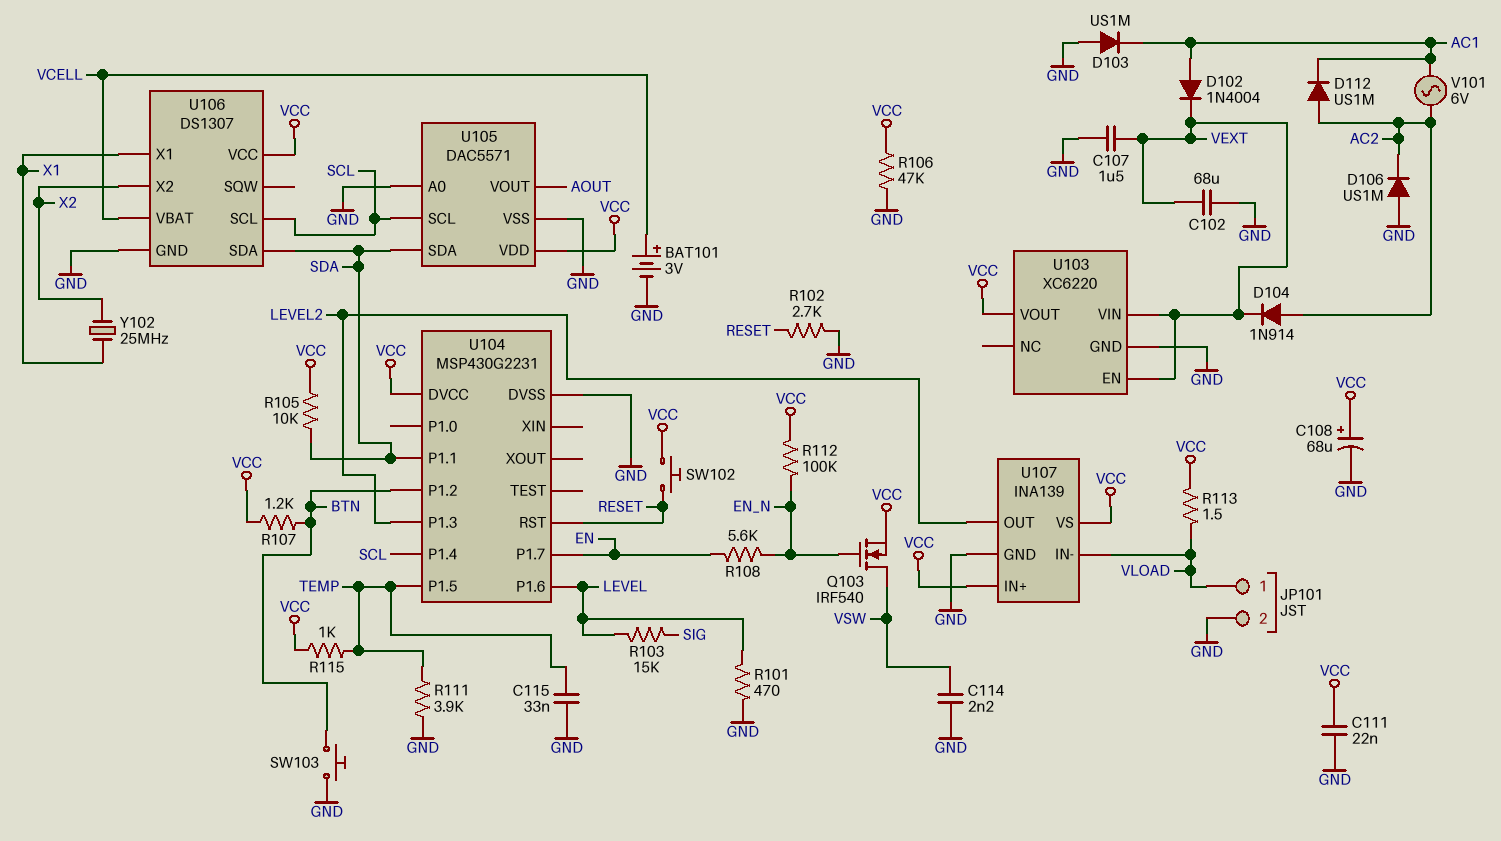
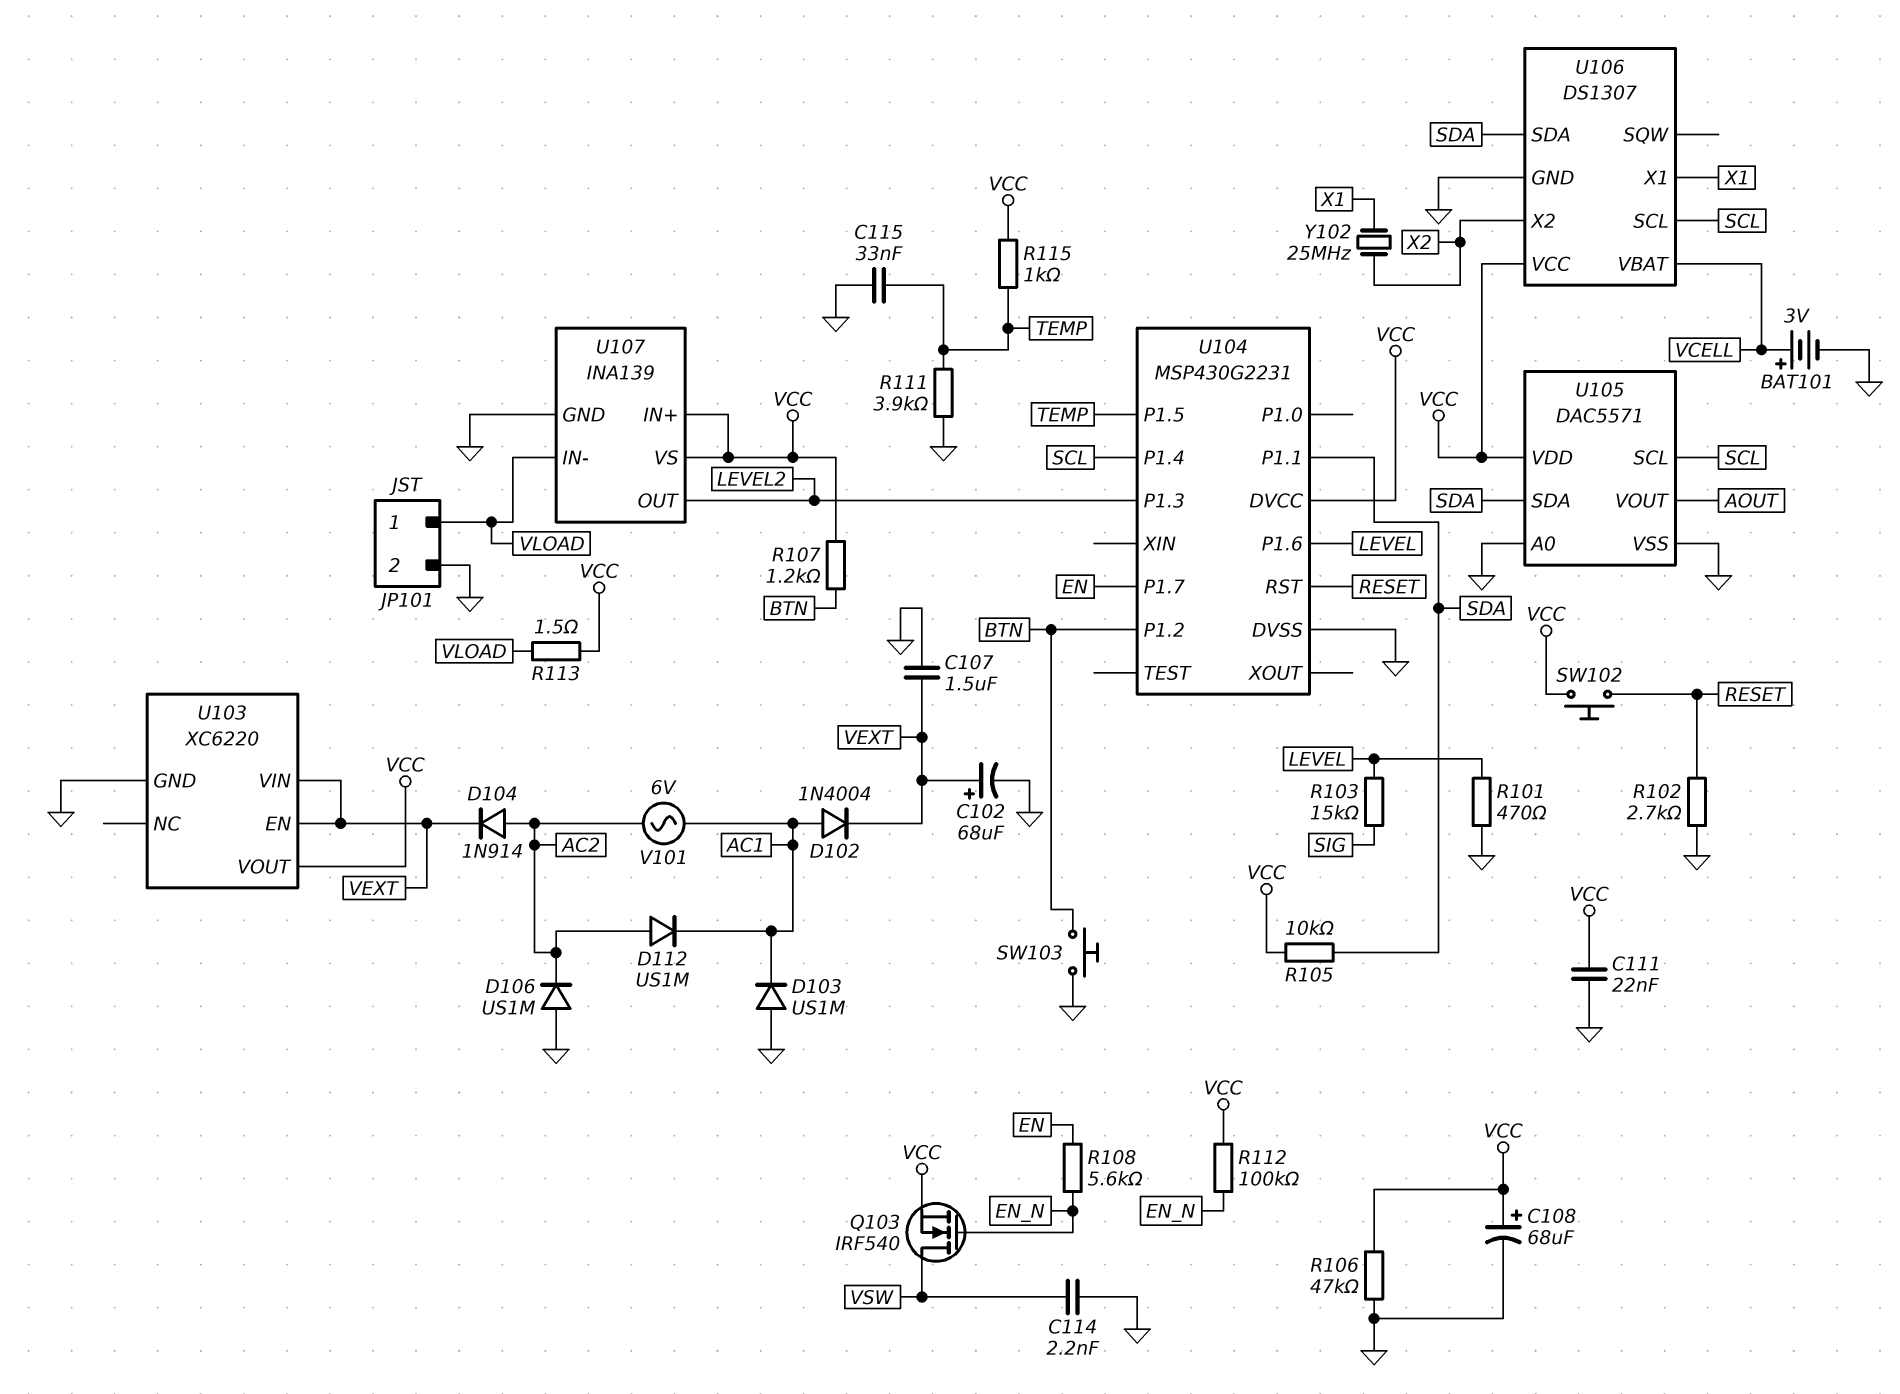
C102: 68uF (GND, VEXT) -> 68uF (plus VEXT, minus GND)

